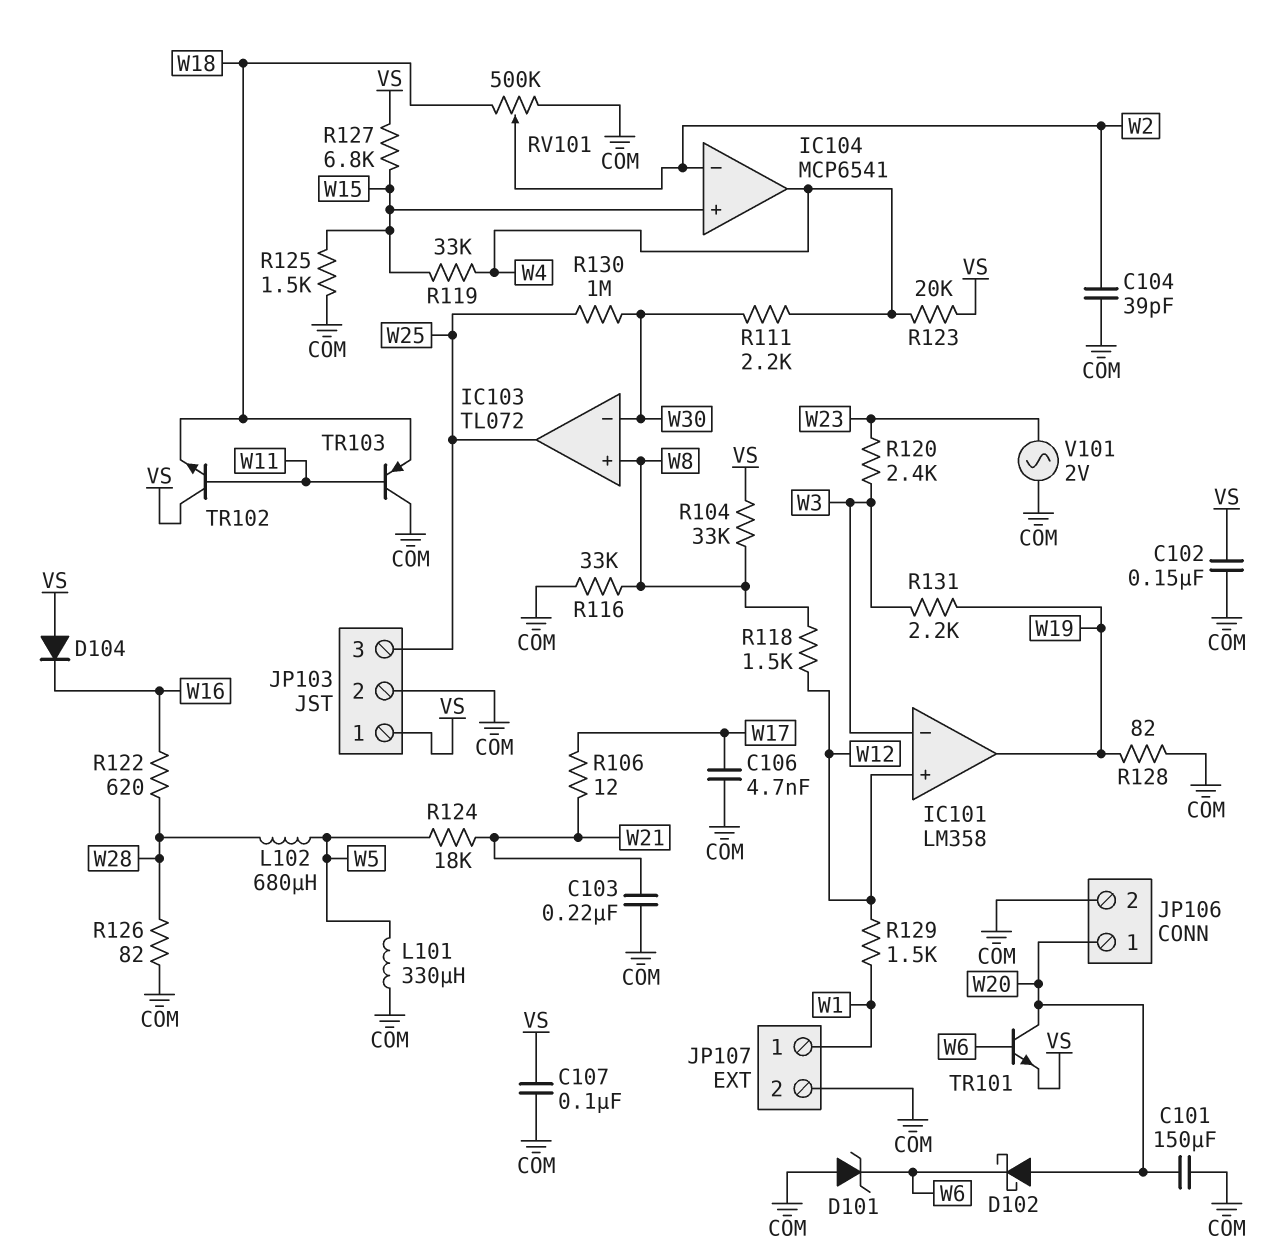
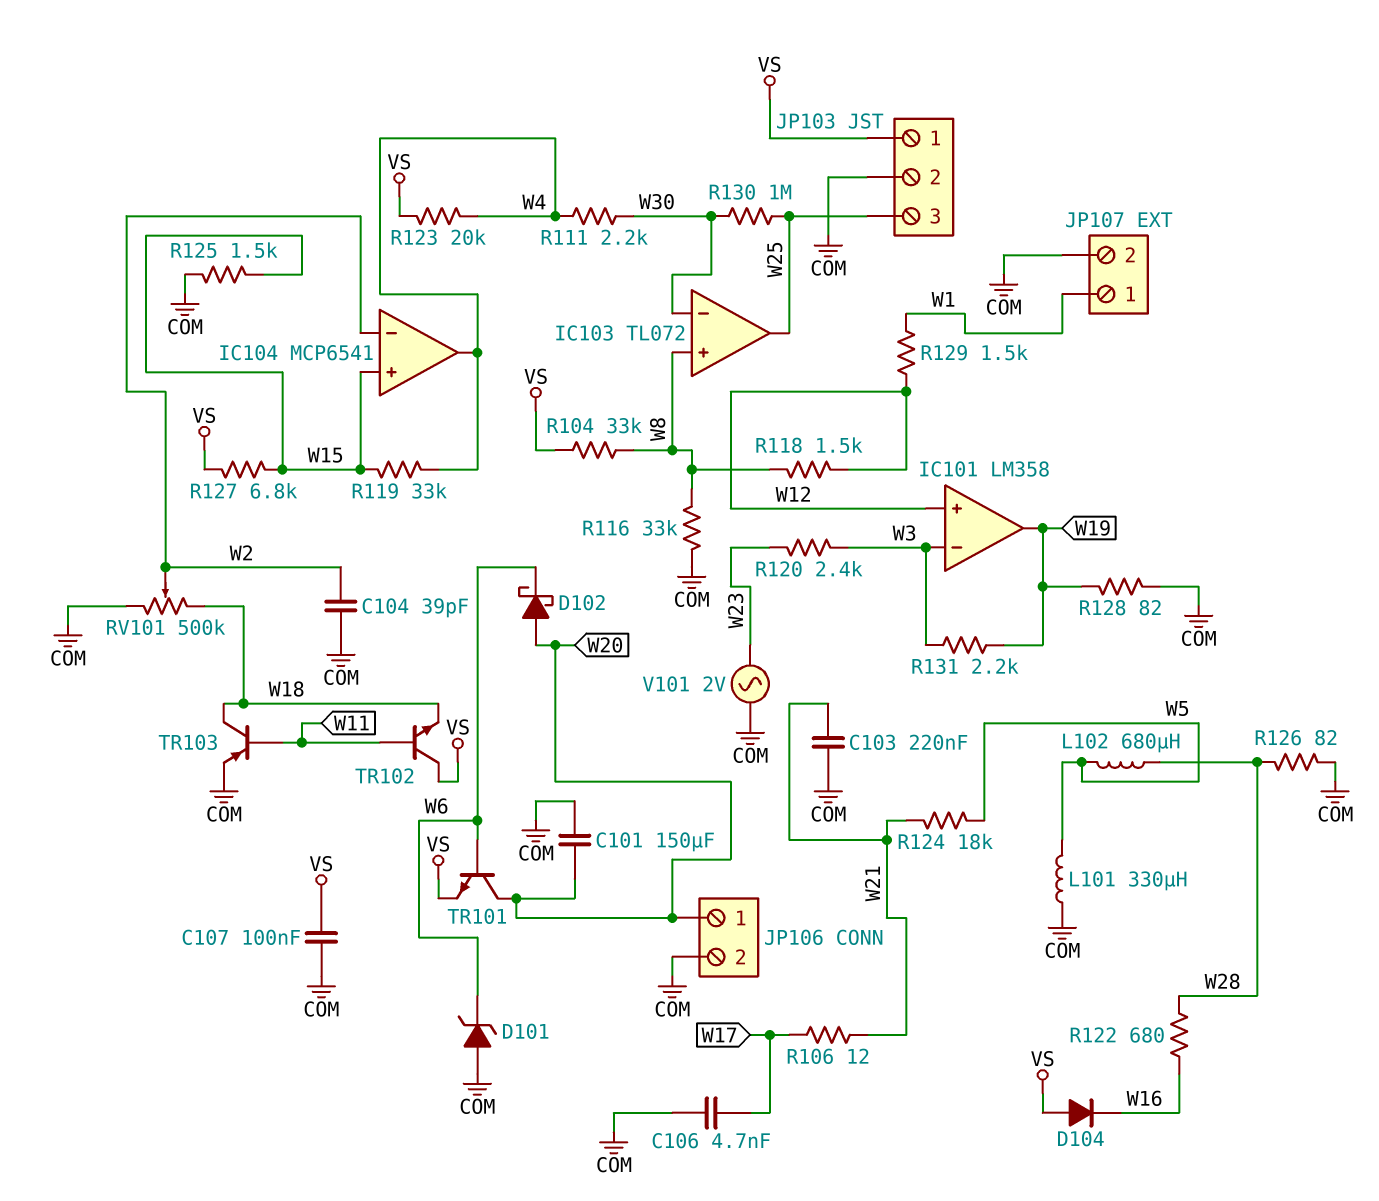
C102: 150nF (COM, VS) -> none
R122: 620 (W16, W28) -> 680 (W16, W28)
TR103: PNP (B W11, C COM, E W18) -> PNP (B W11, C W18, E COM)

